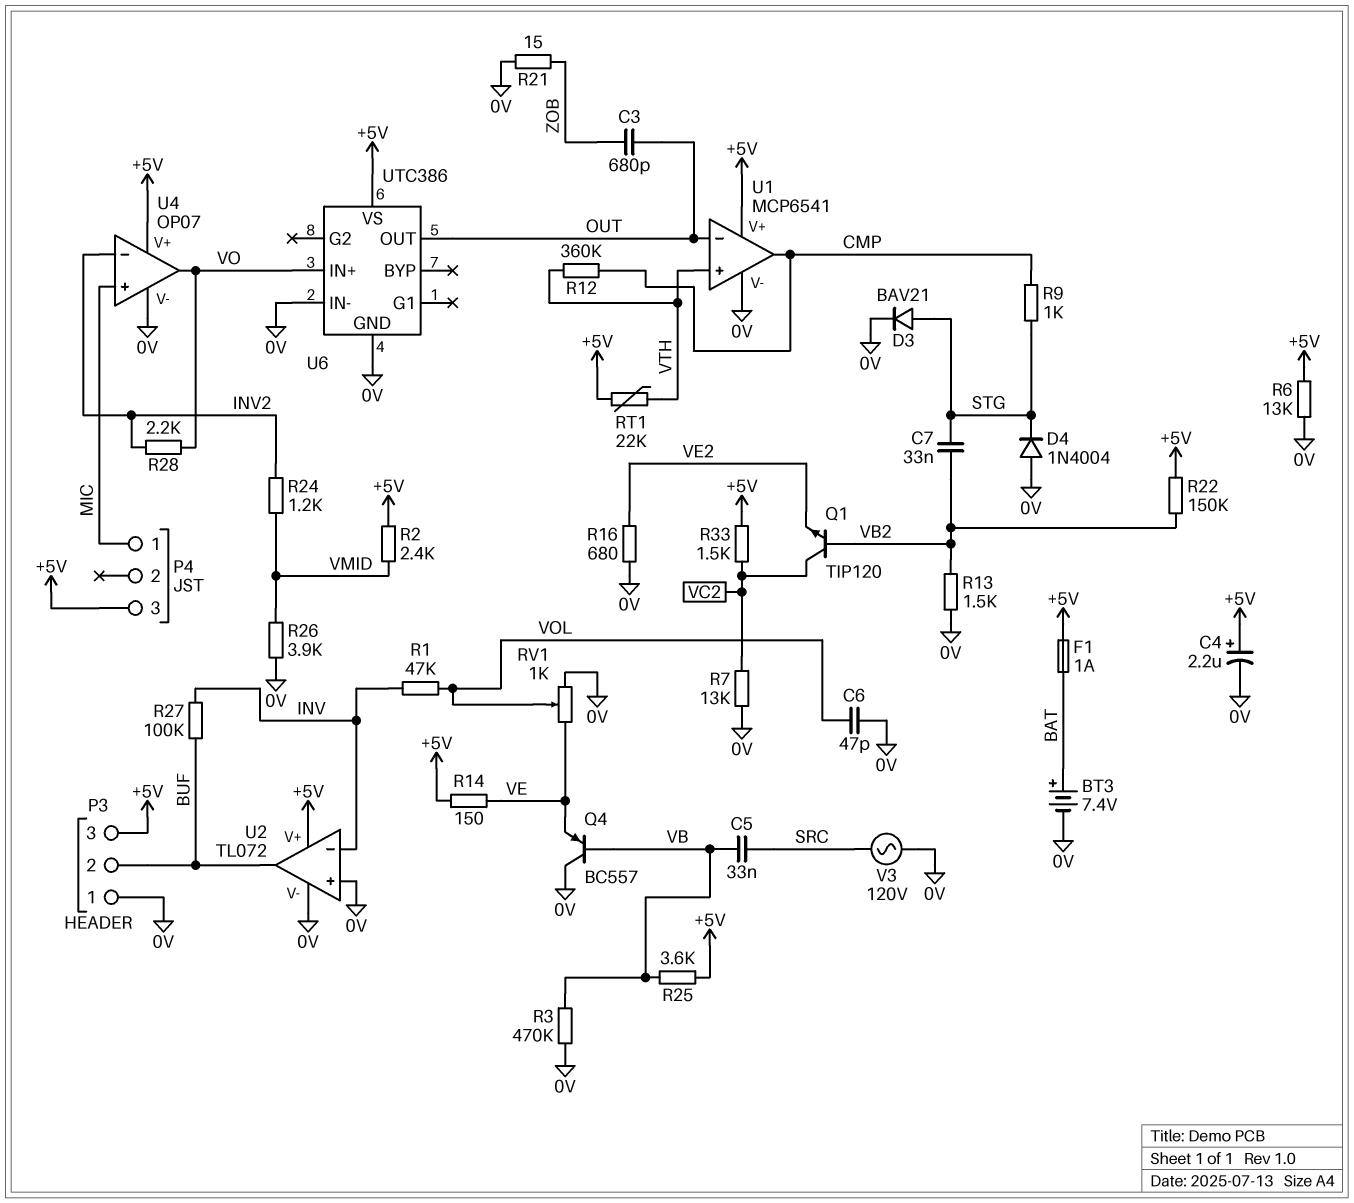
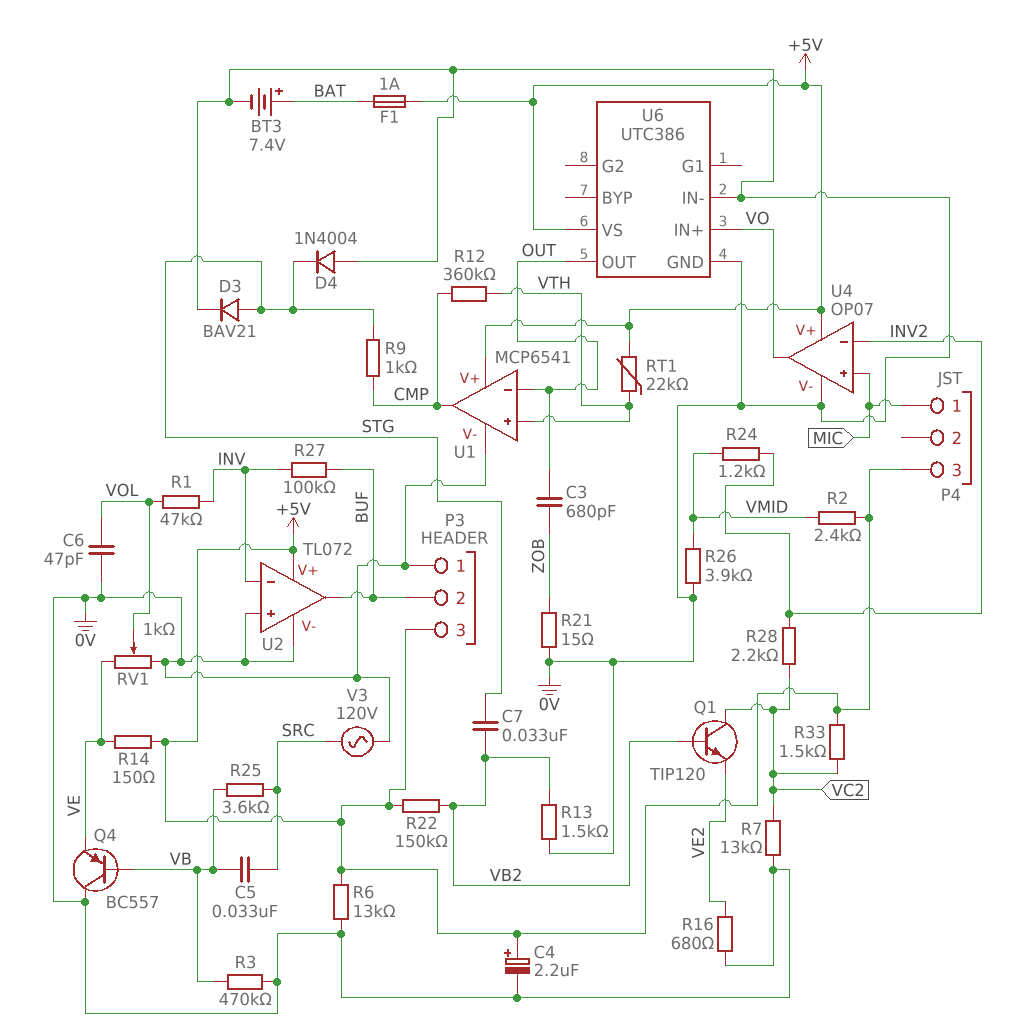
R25: 3.6k (+5V, VB) -> 3.6k (SRC, VB)
R28: 2.2k (INV2, VO) -> 2.2k (INV2, VC2)

